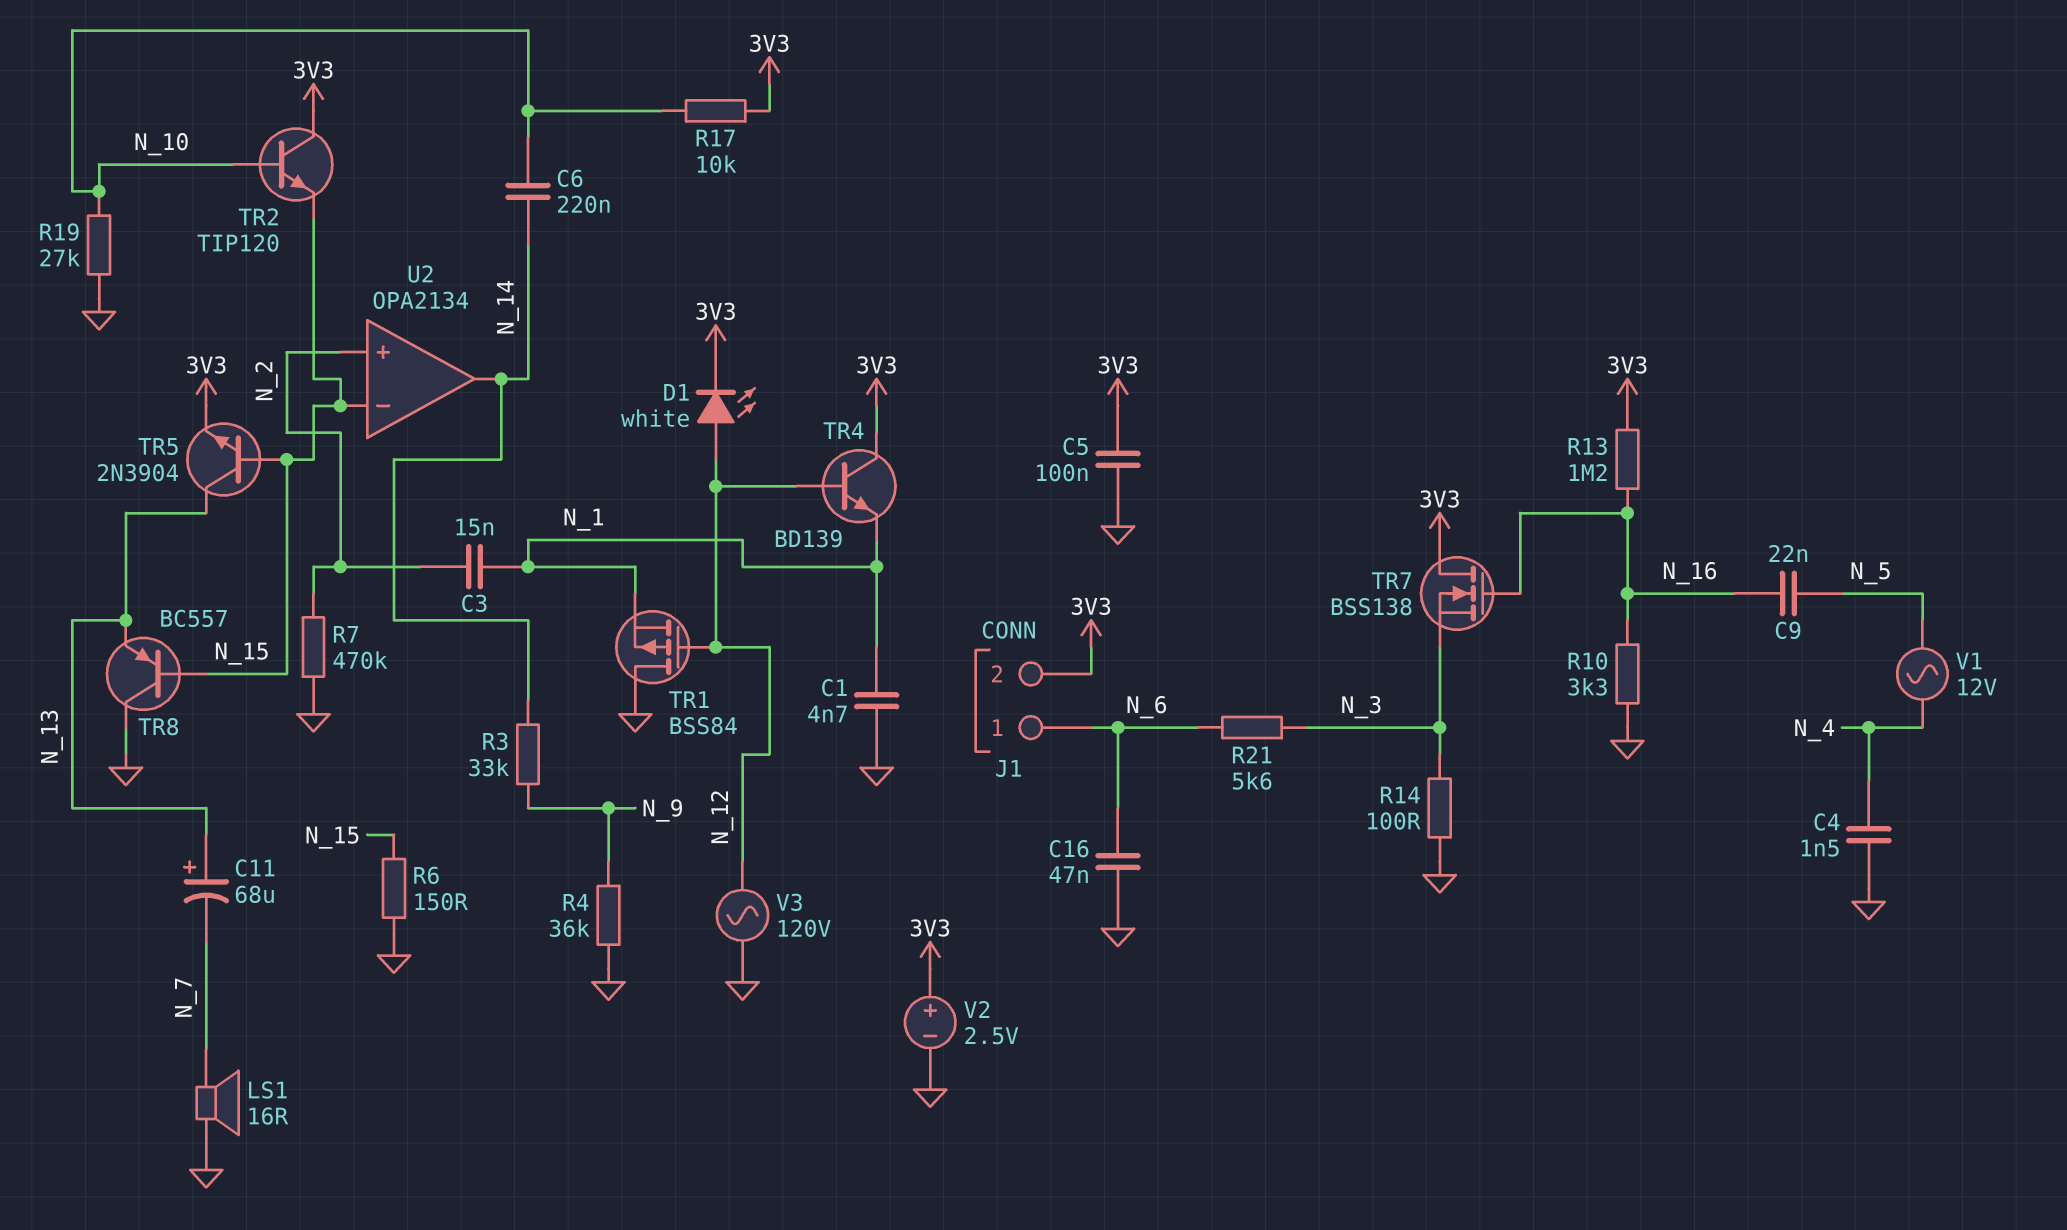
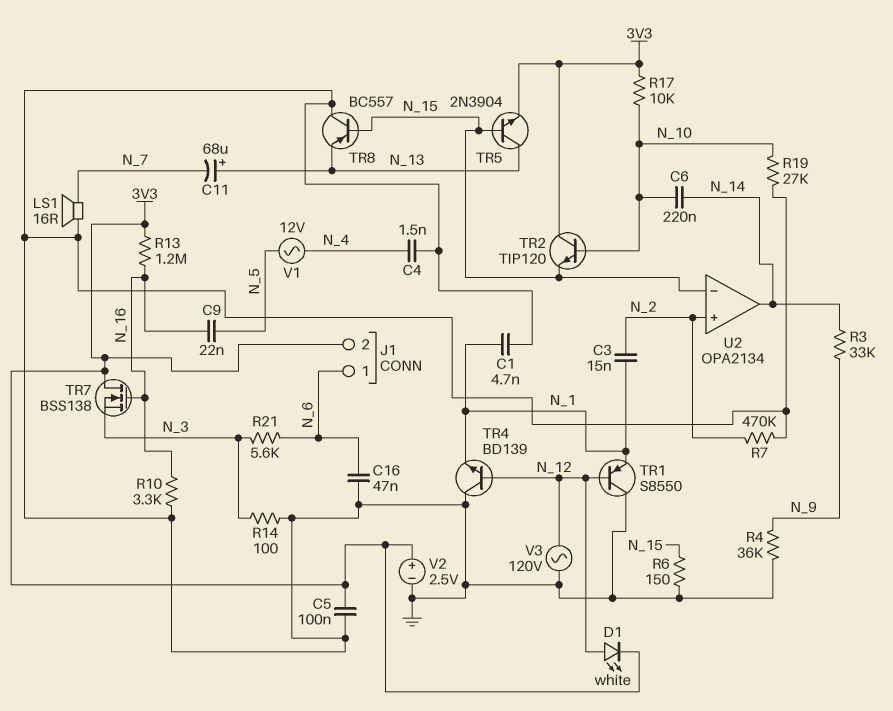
TR1: PMOS BSS84 (G N_12, D GND, S N_1) -> PNP S8550 (B N_12, C GND, E N_1)
TR4: NPN BD139 (B N_12, C 3V3, E N_1) -> NPN BD139 (B N_12, C GND, E N_1)

